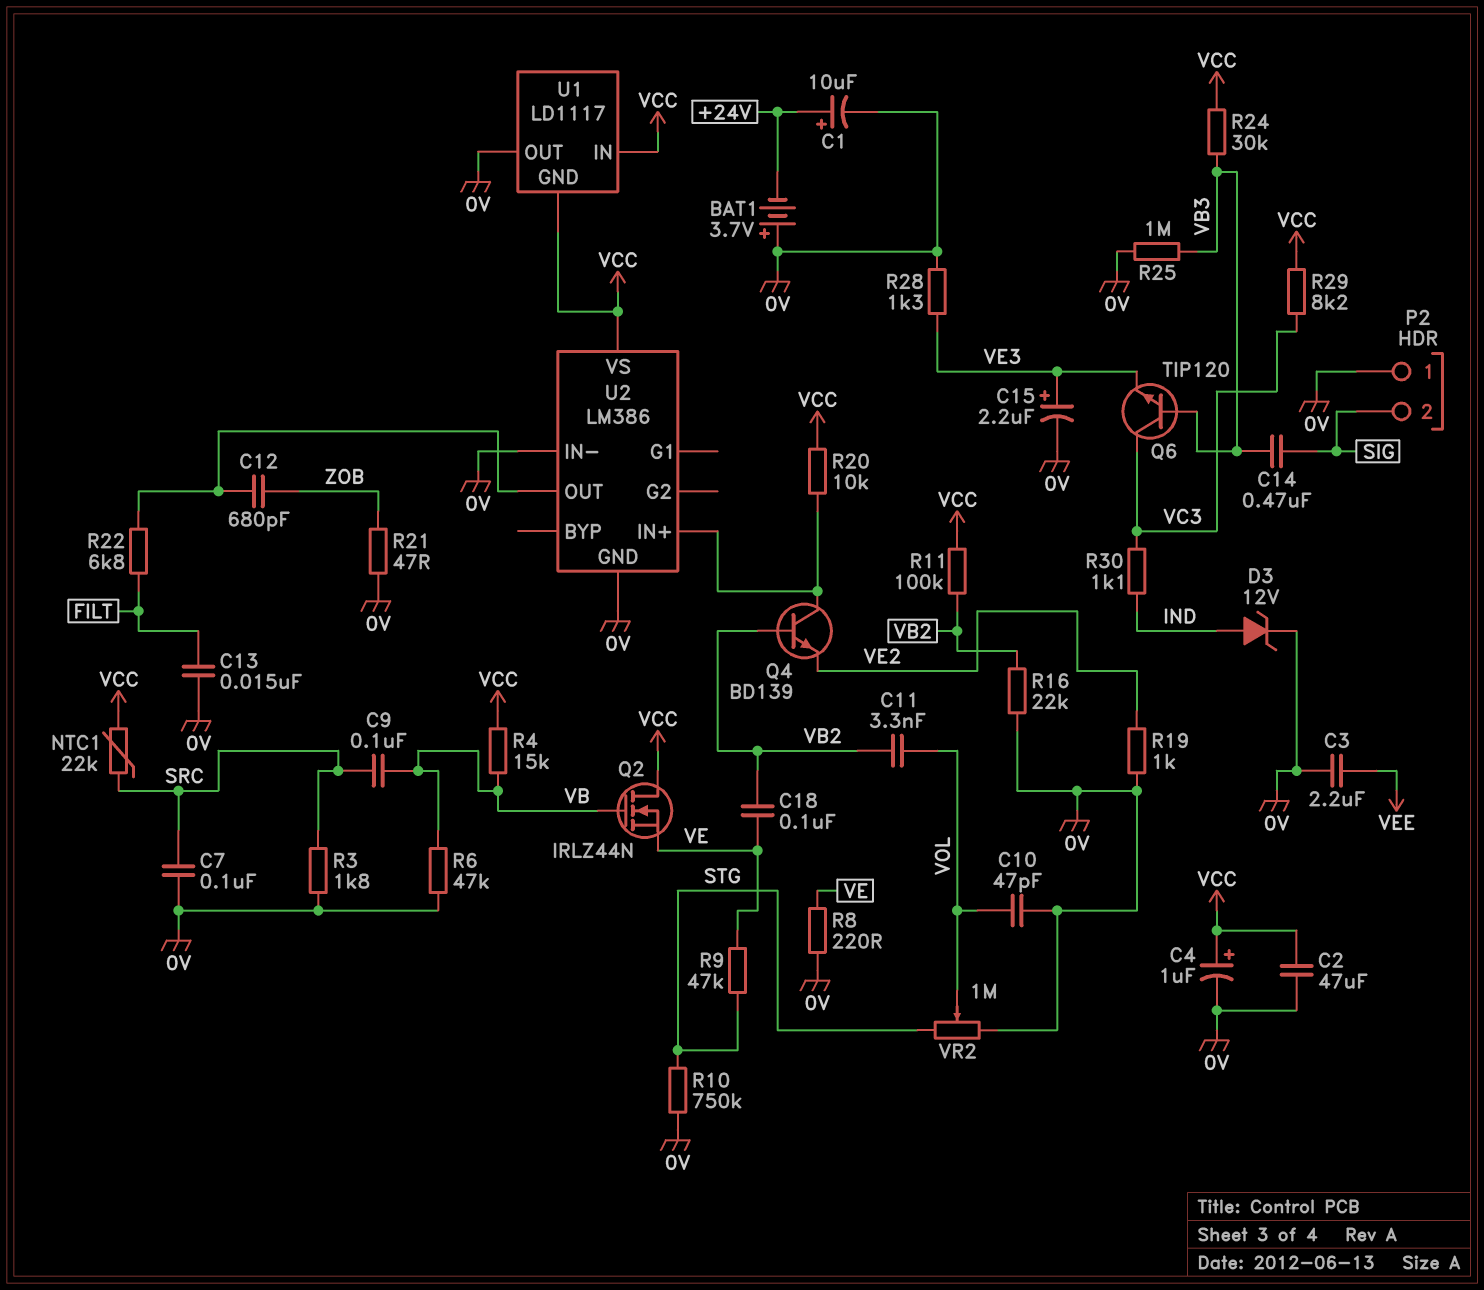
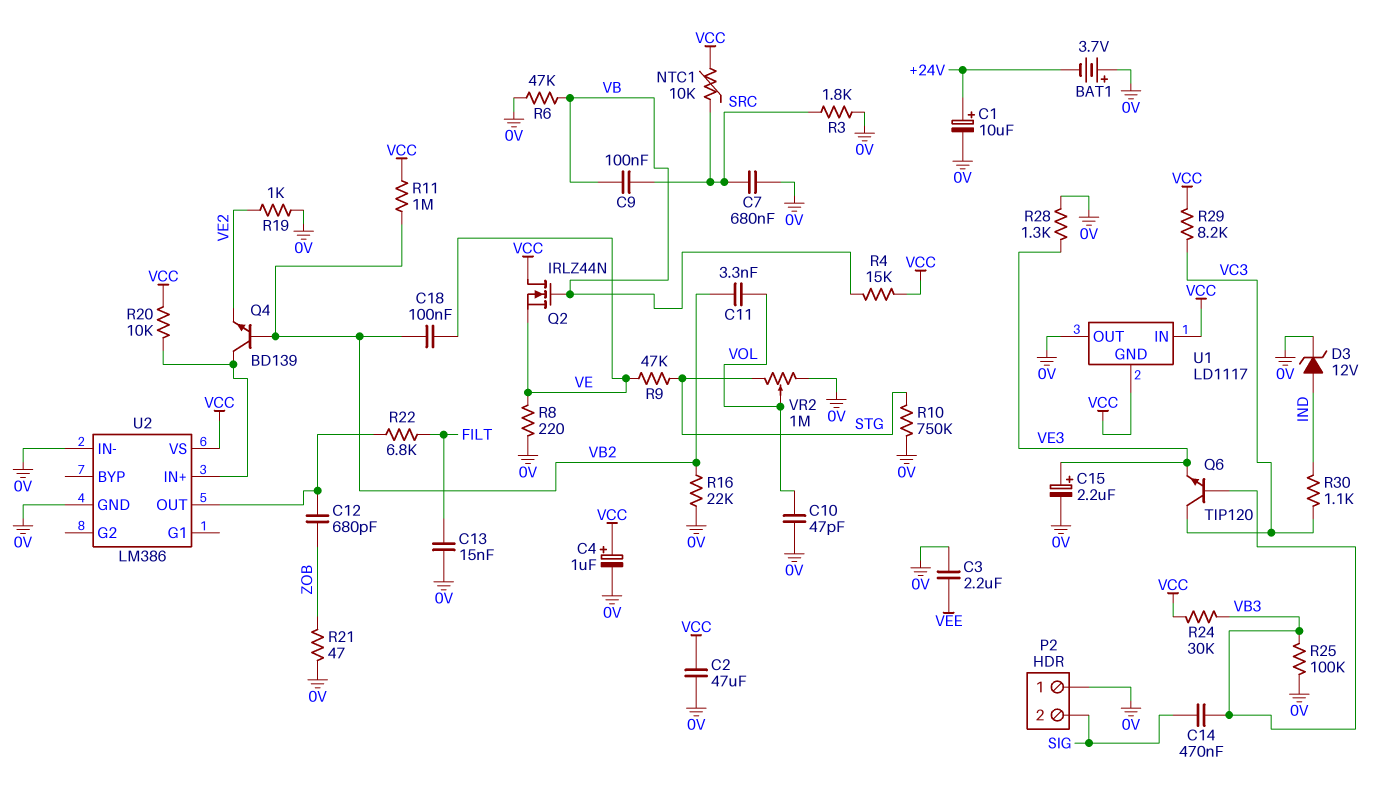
C7: 100nF (0V, SRC) -> 680nF (0V, SRC)
NTC1: 22k (SRC, VCC) -> 10k (SRC, VCC)
R11: 100k (VB2, VCC) -> 1M (VB2, VCC)
R25: 1M (0V, VB3) -> 100k (0V, VB3)

